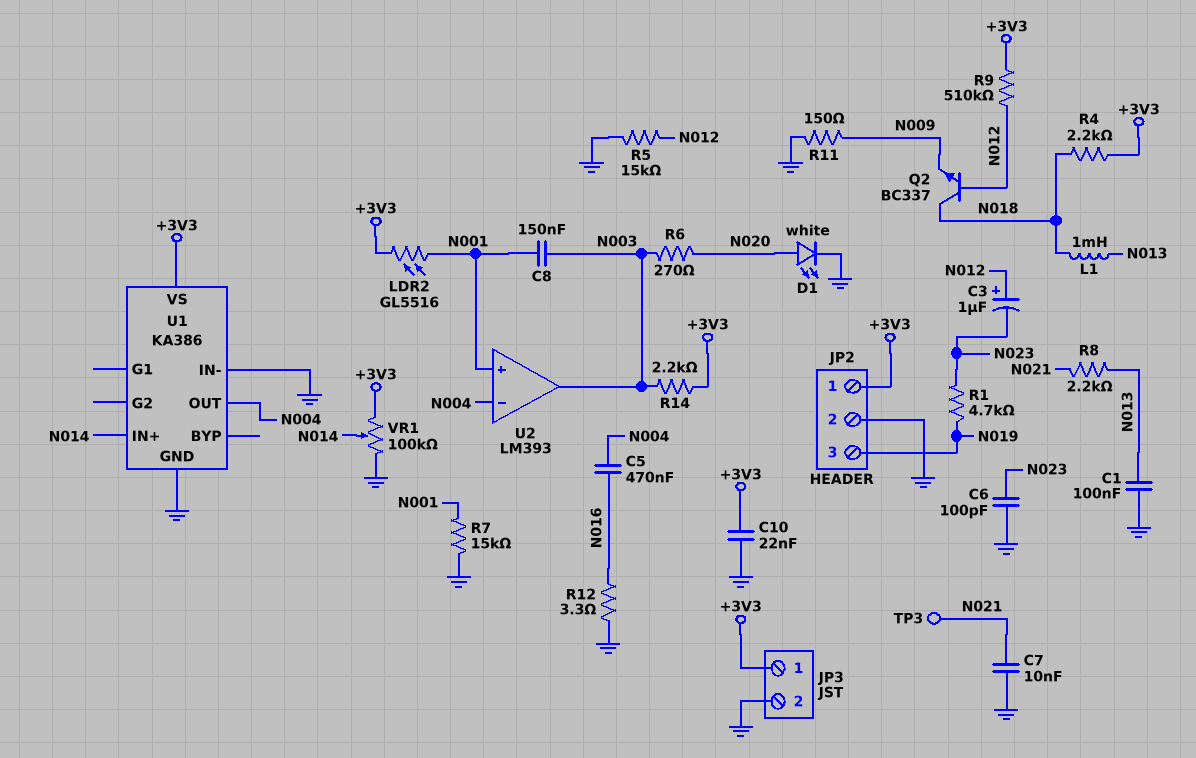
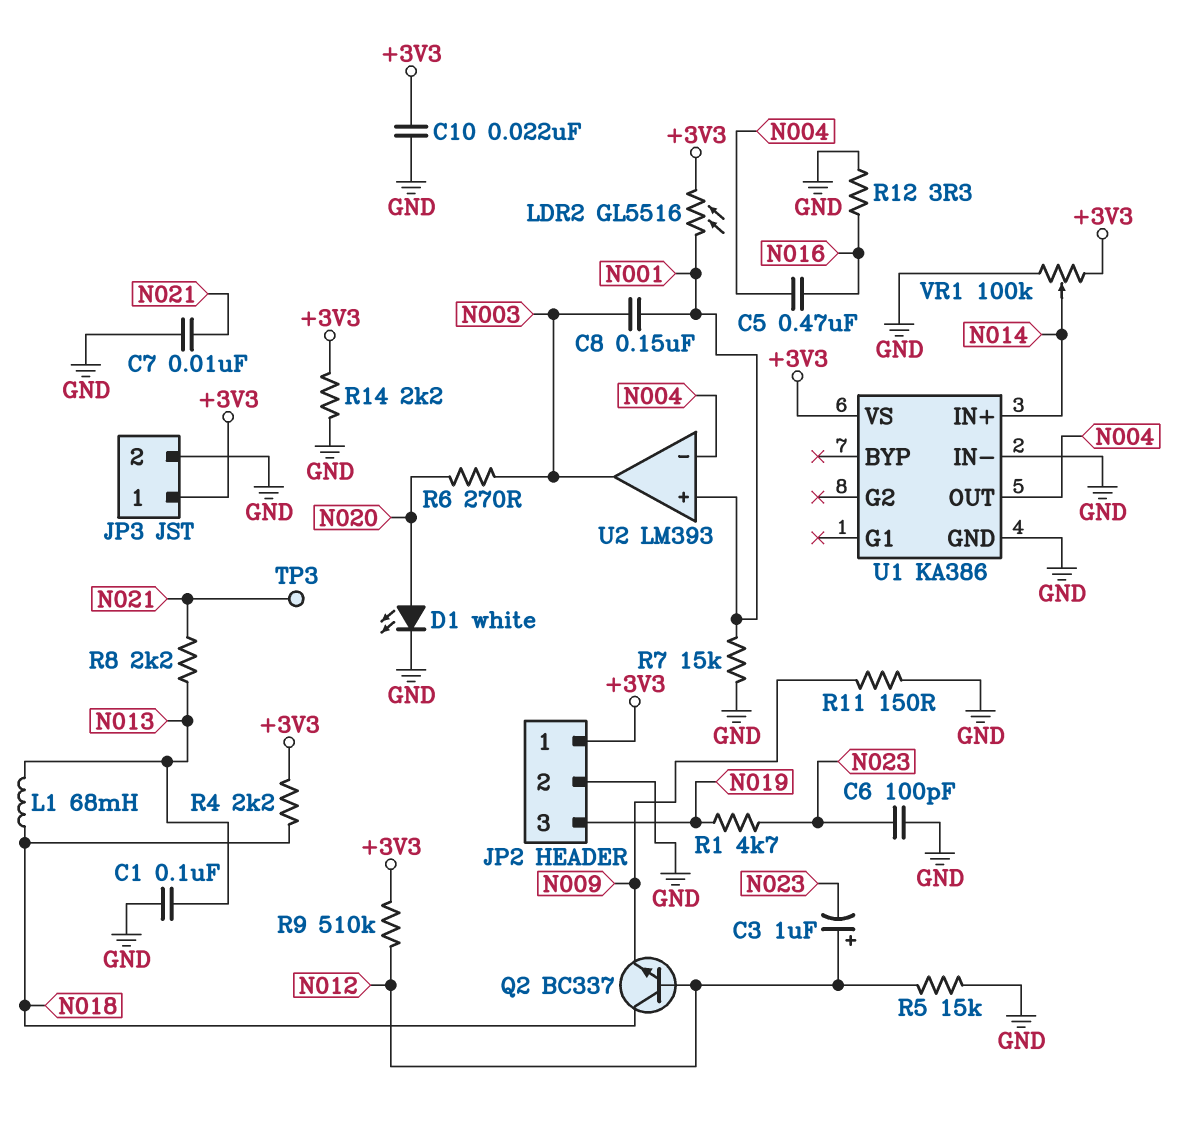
L1: 1mH (N013, N018) -> 68mH (N013, N018)
R14: 2.2k (+3V3, N003) -> 2.2k (+3V3, GND)

